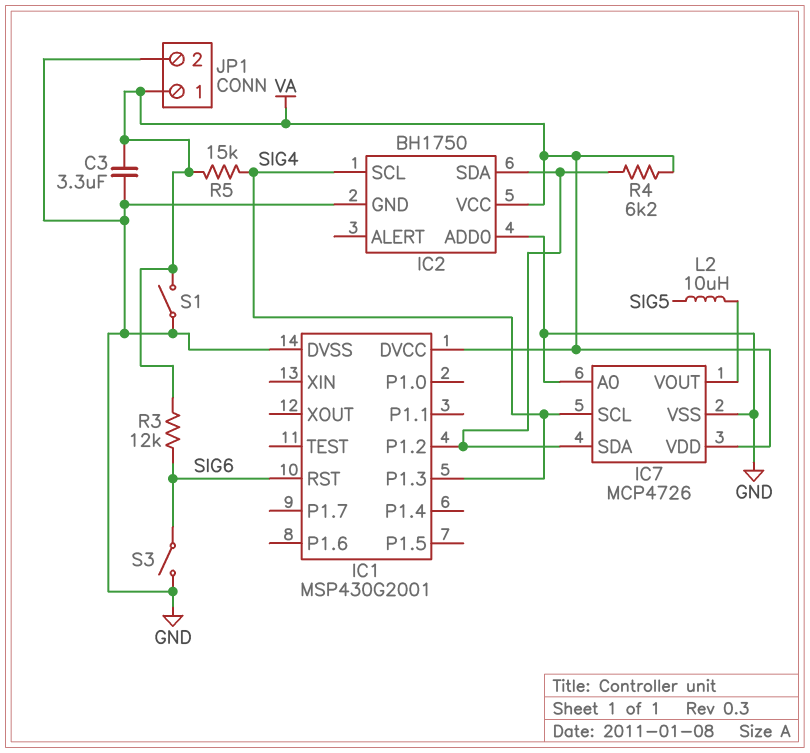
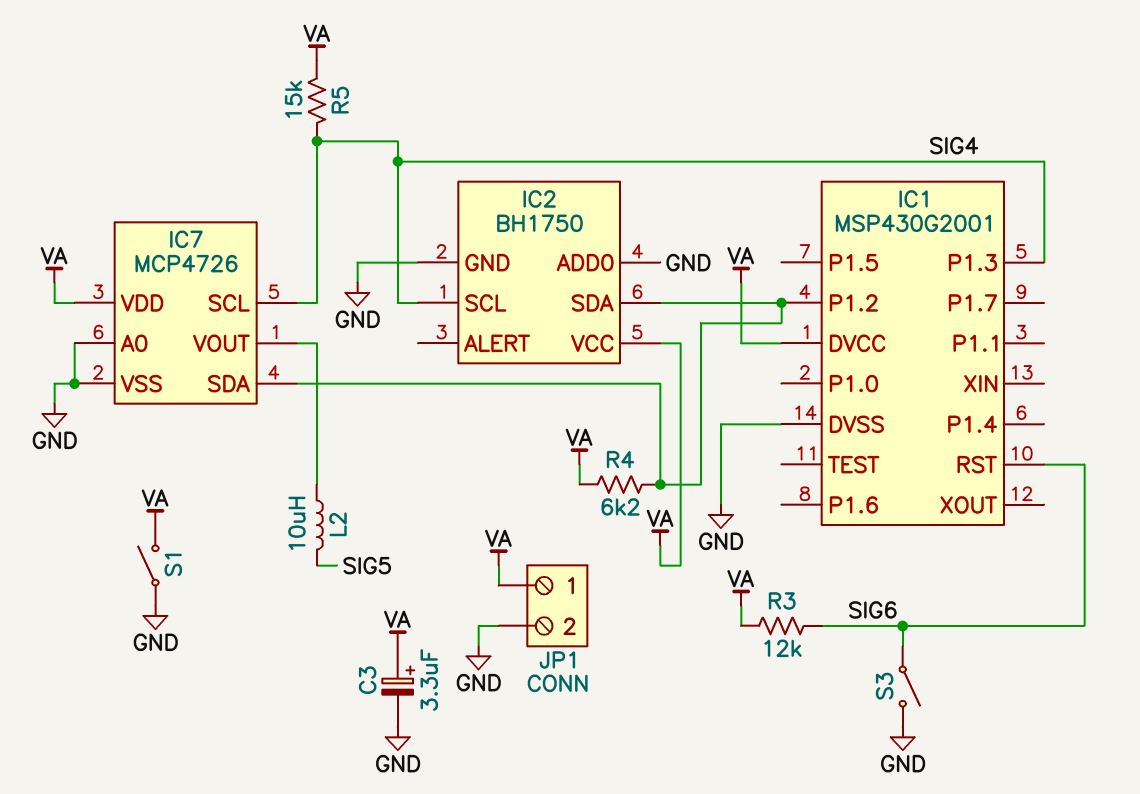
C3: 3.3uF (GND, VA) -> 3.3uF (plus VA, minus GND)

